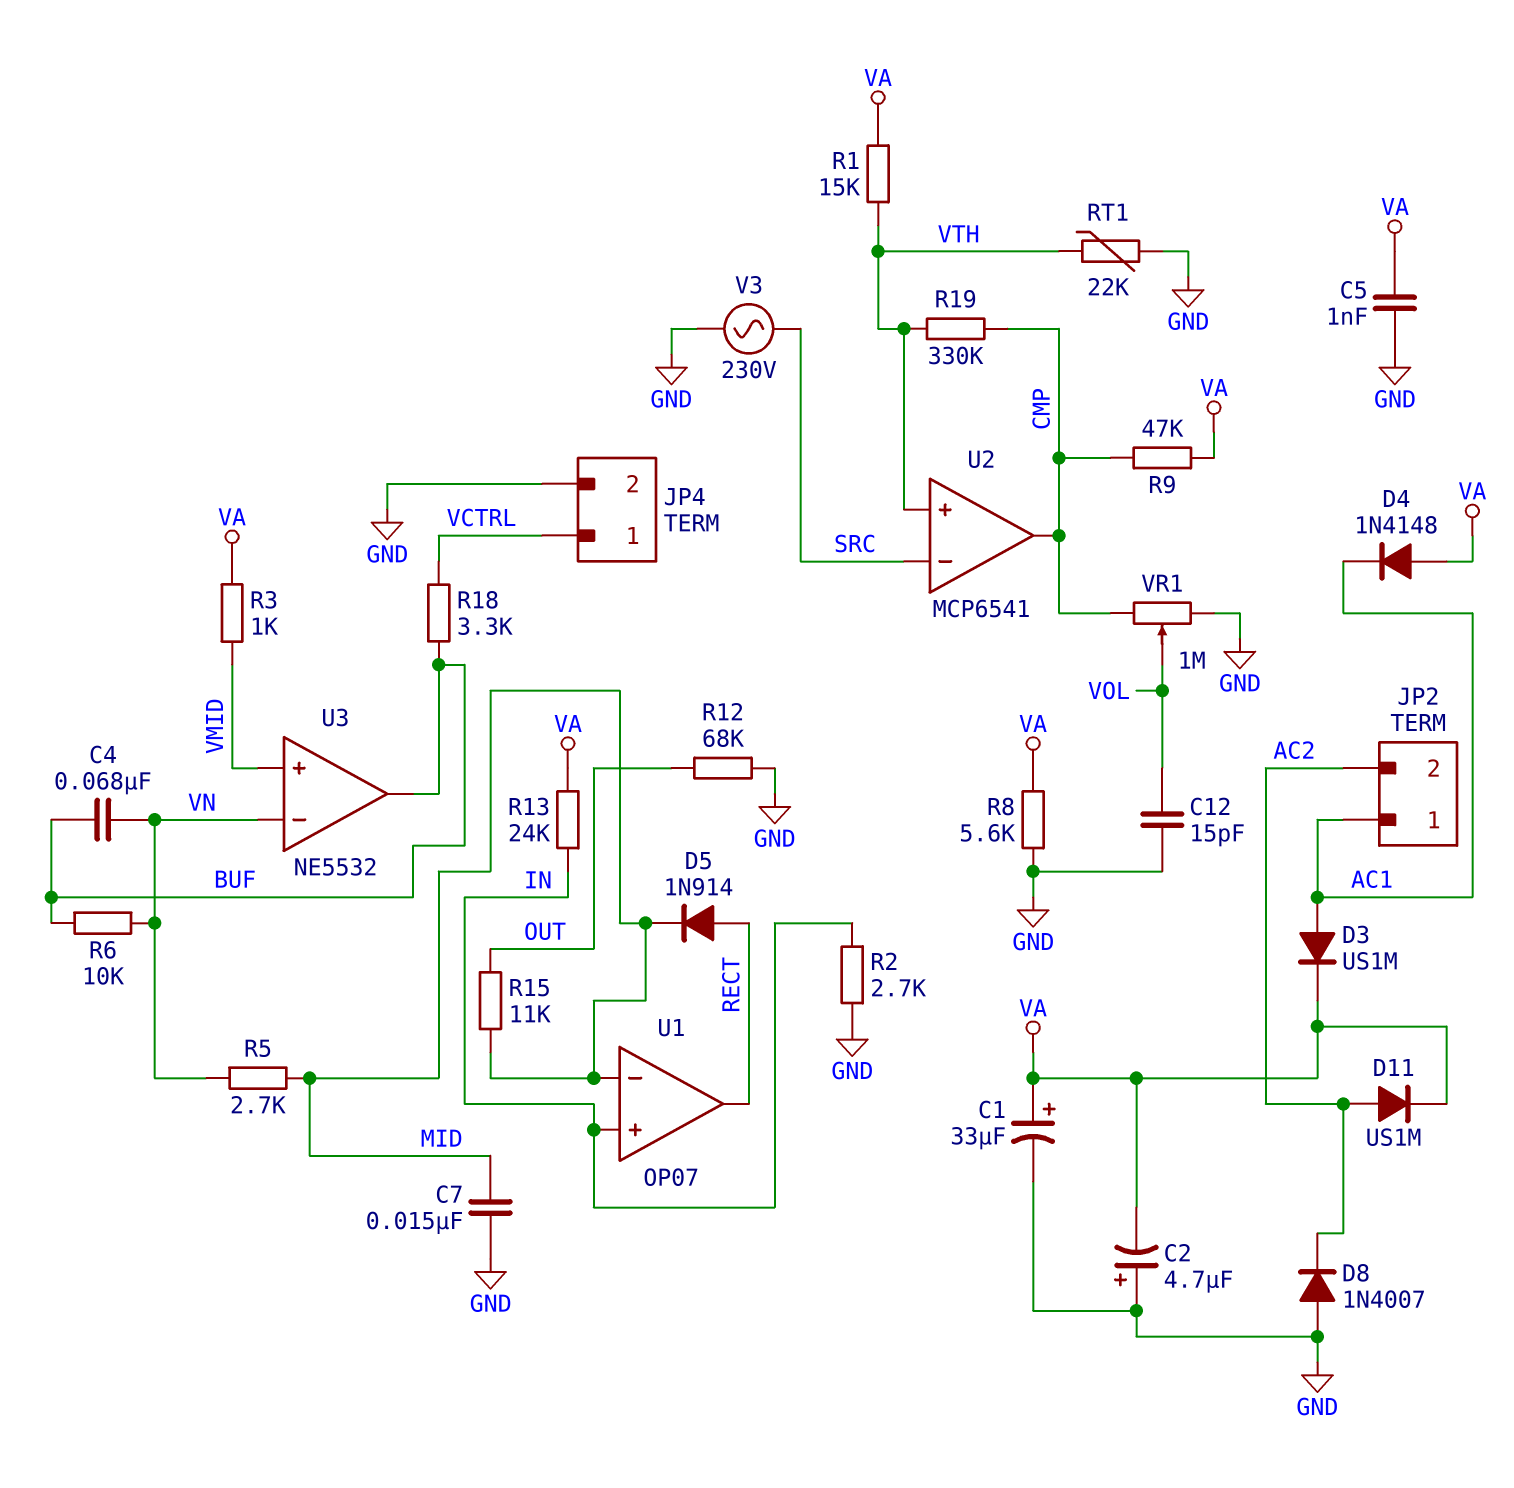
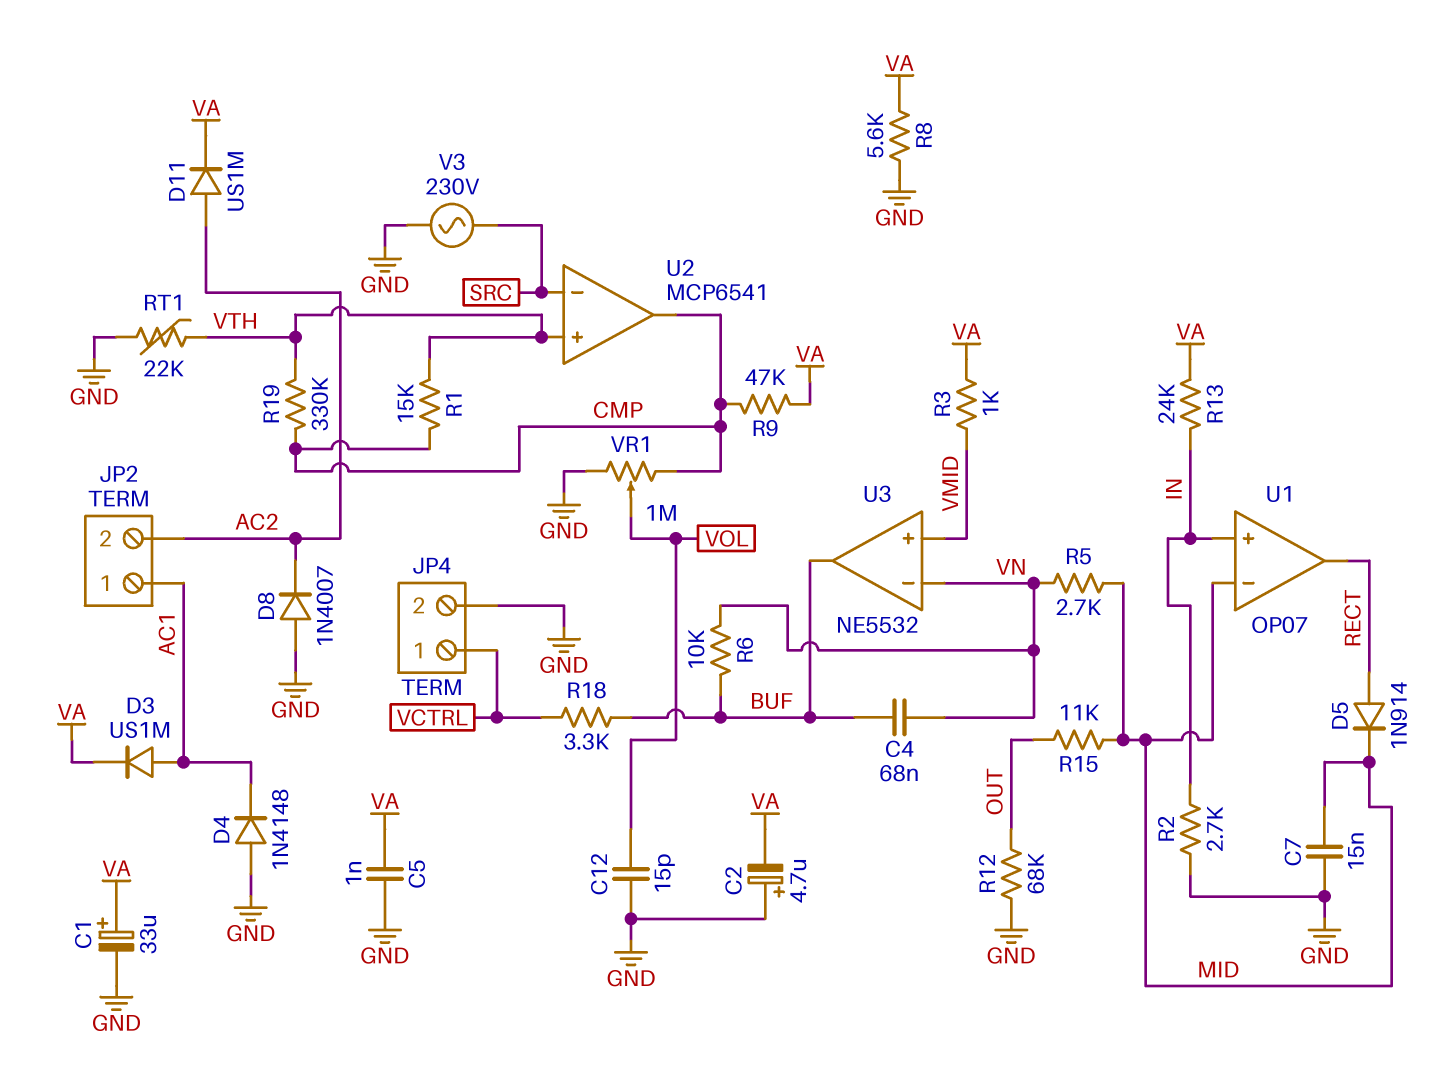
D4: diode 1N4148 (A VA, K AC1) -> diode 1N4148 (A GND, K AC1)
R1: 15k (VA, VTH) -> 15k (CMP, VTH)

